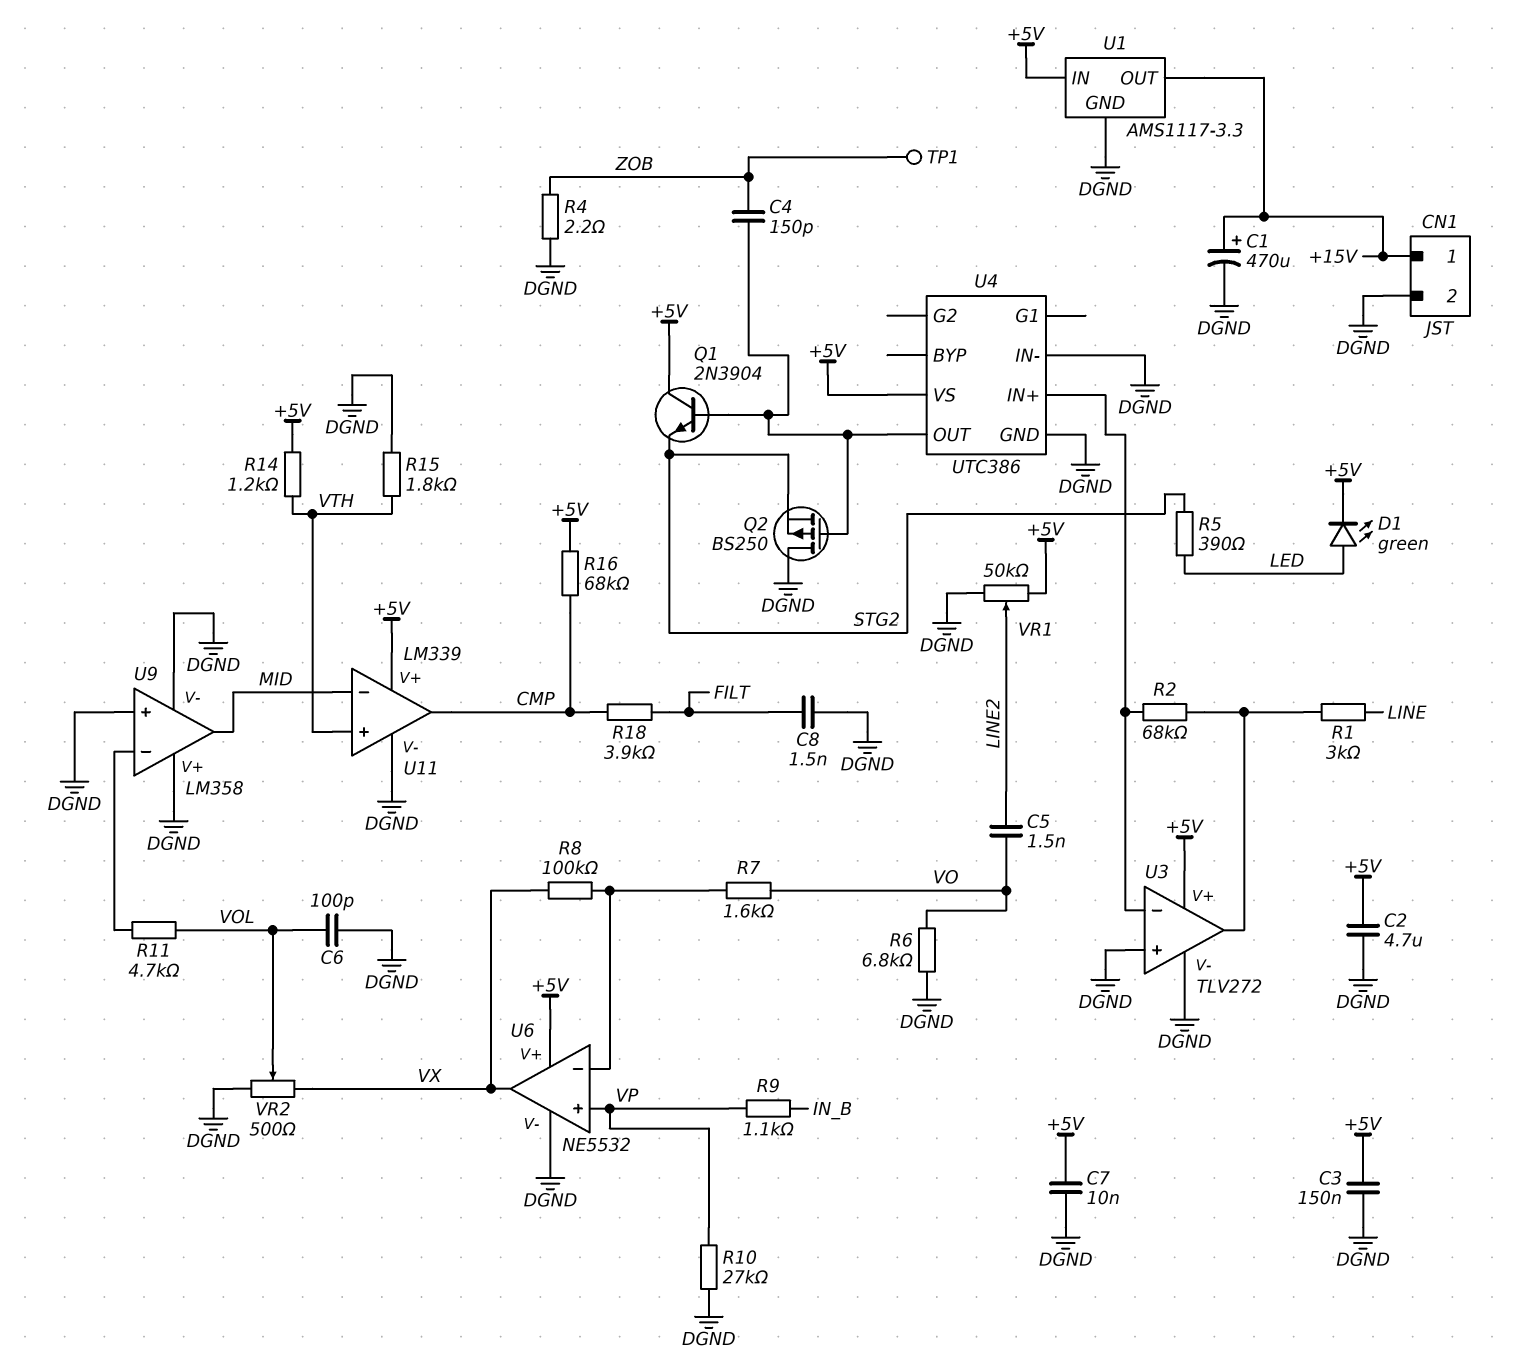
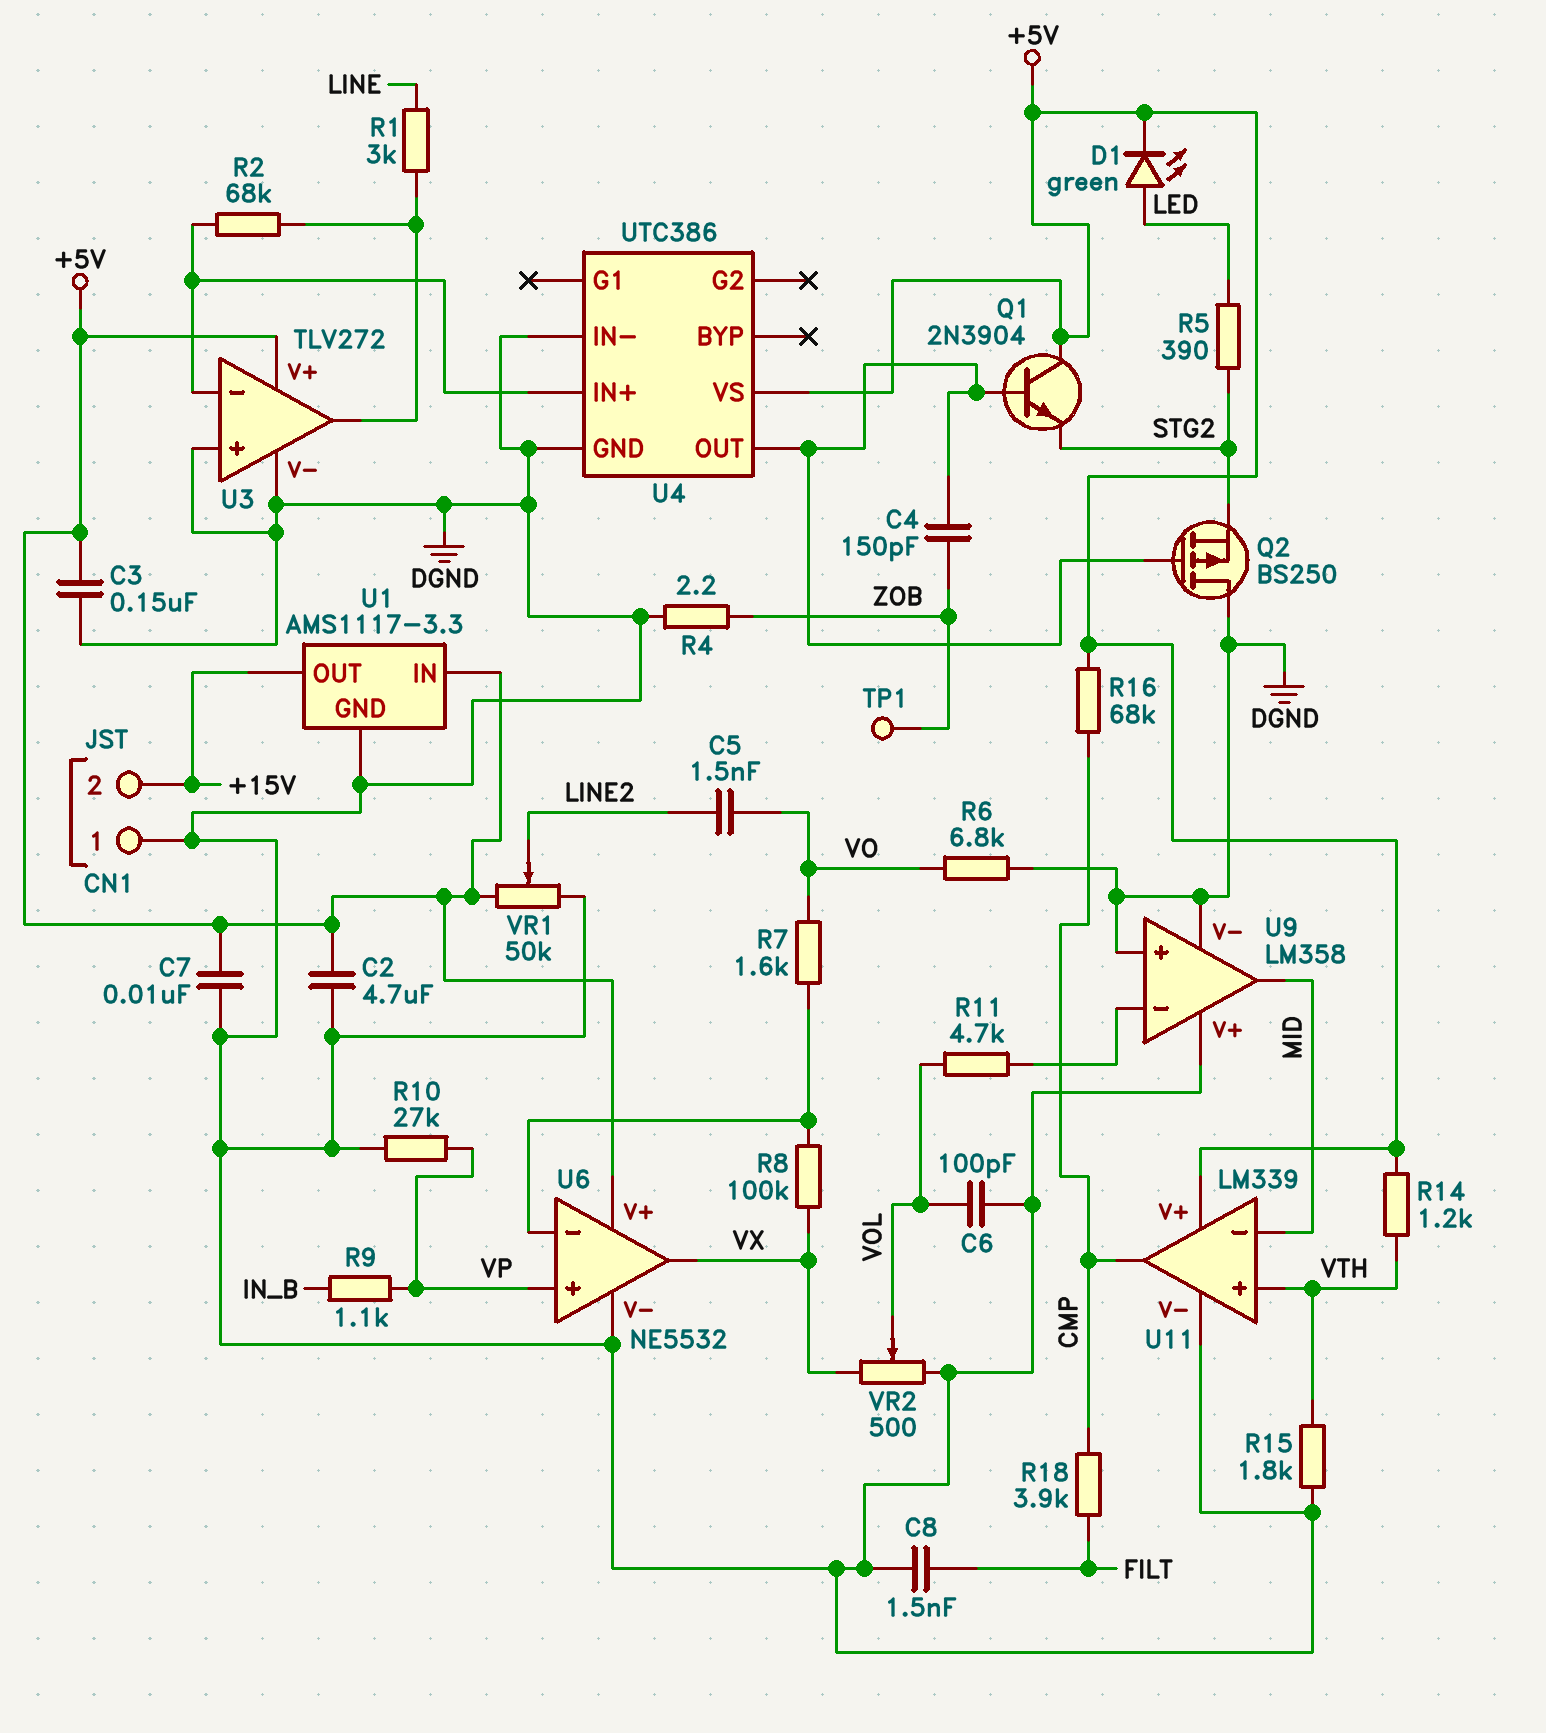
C1: 470uF (plus +15V, minus DGND) -> none
CN1 pin 1: +15V -> DGND
CN1 pin 2: DGND -> +15V

